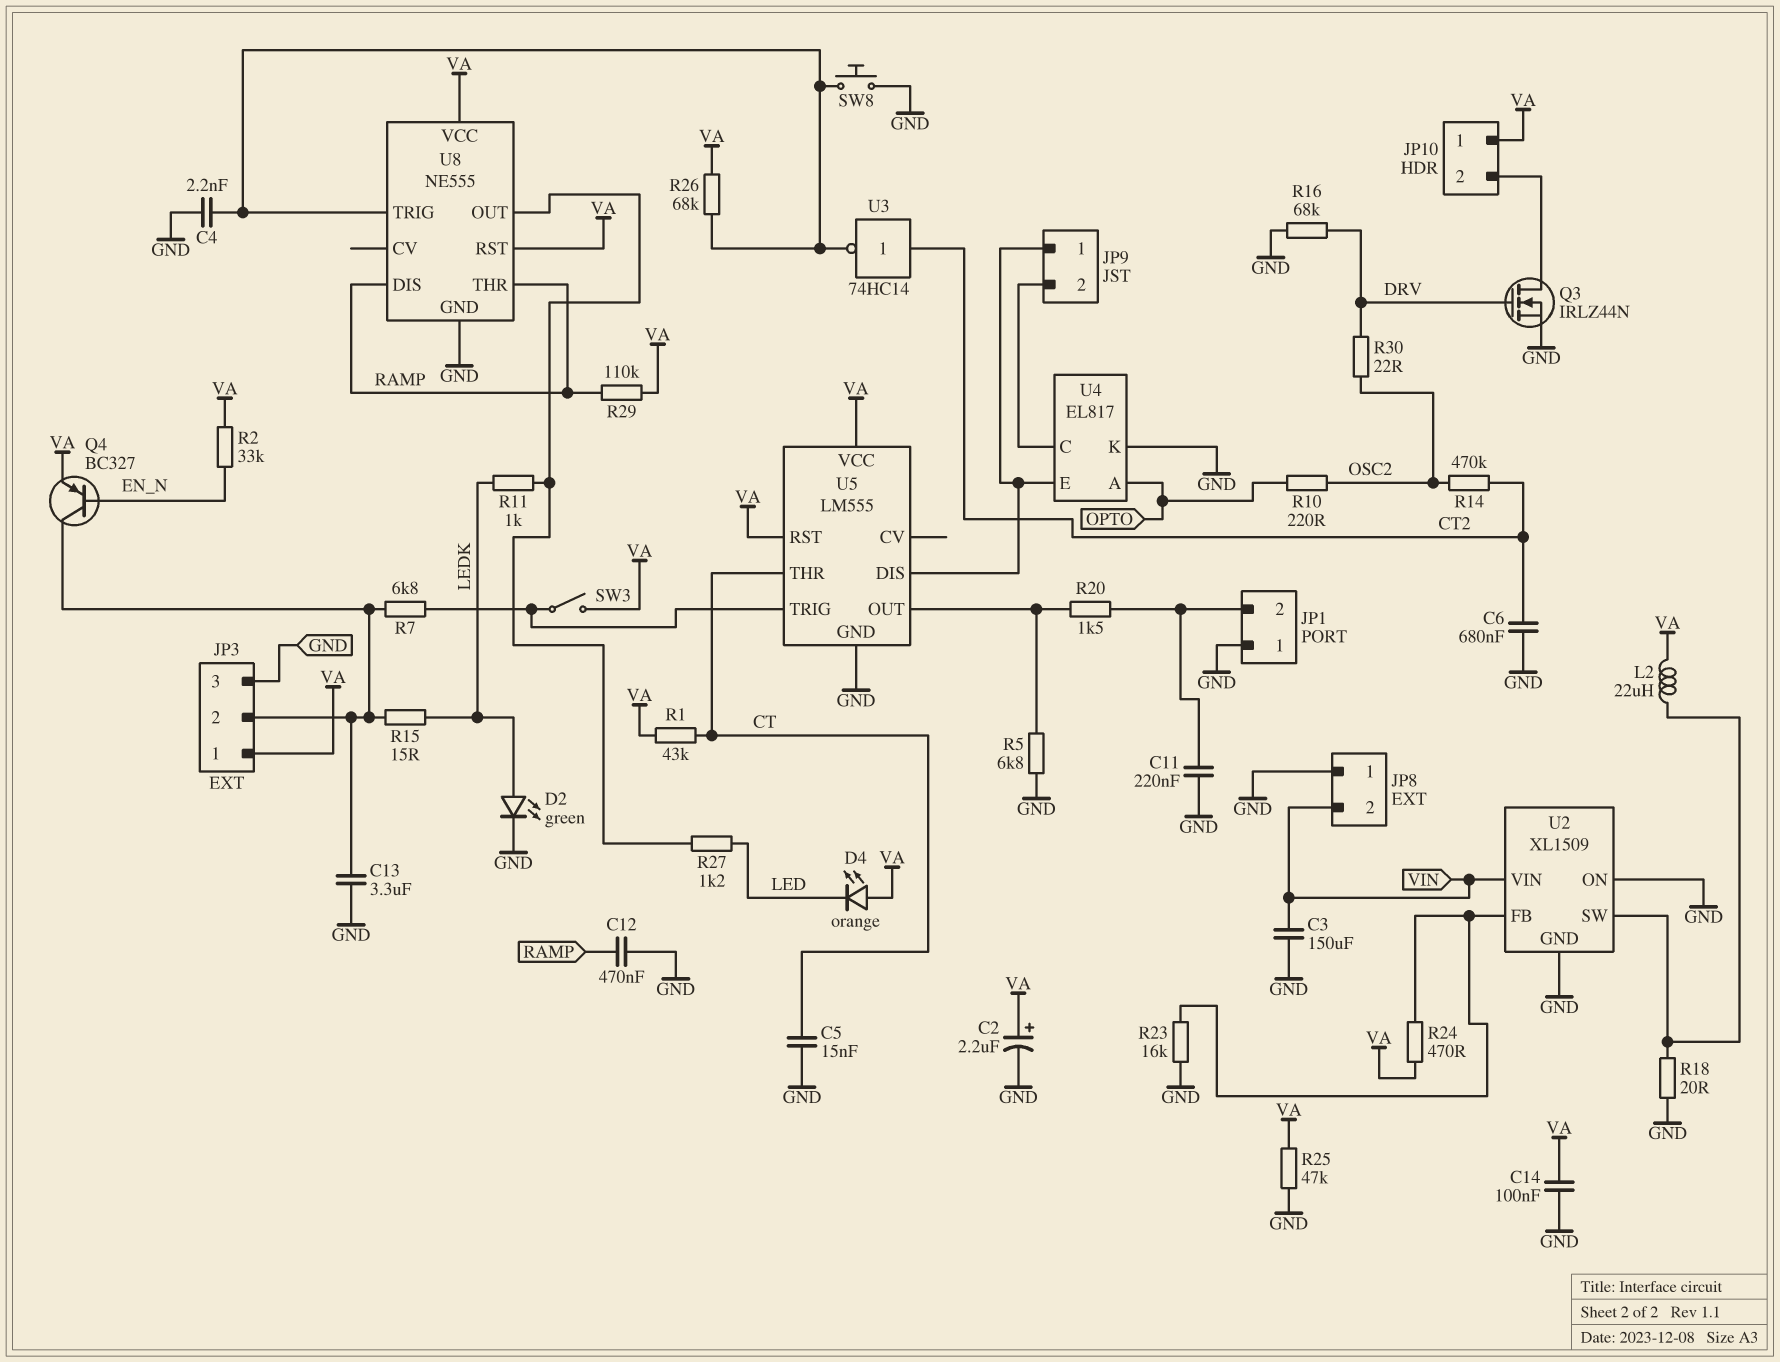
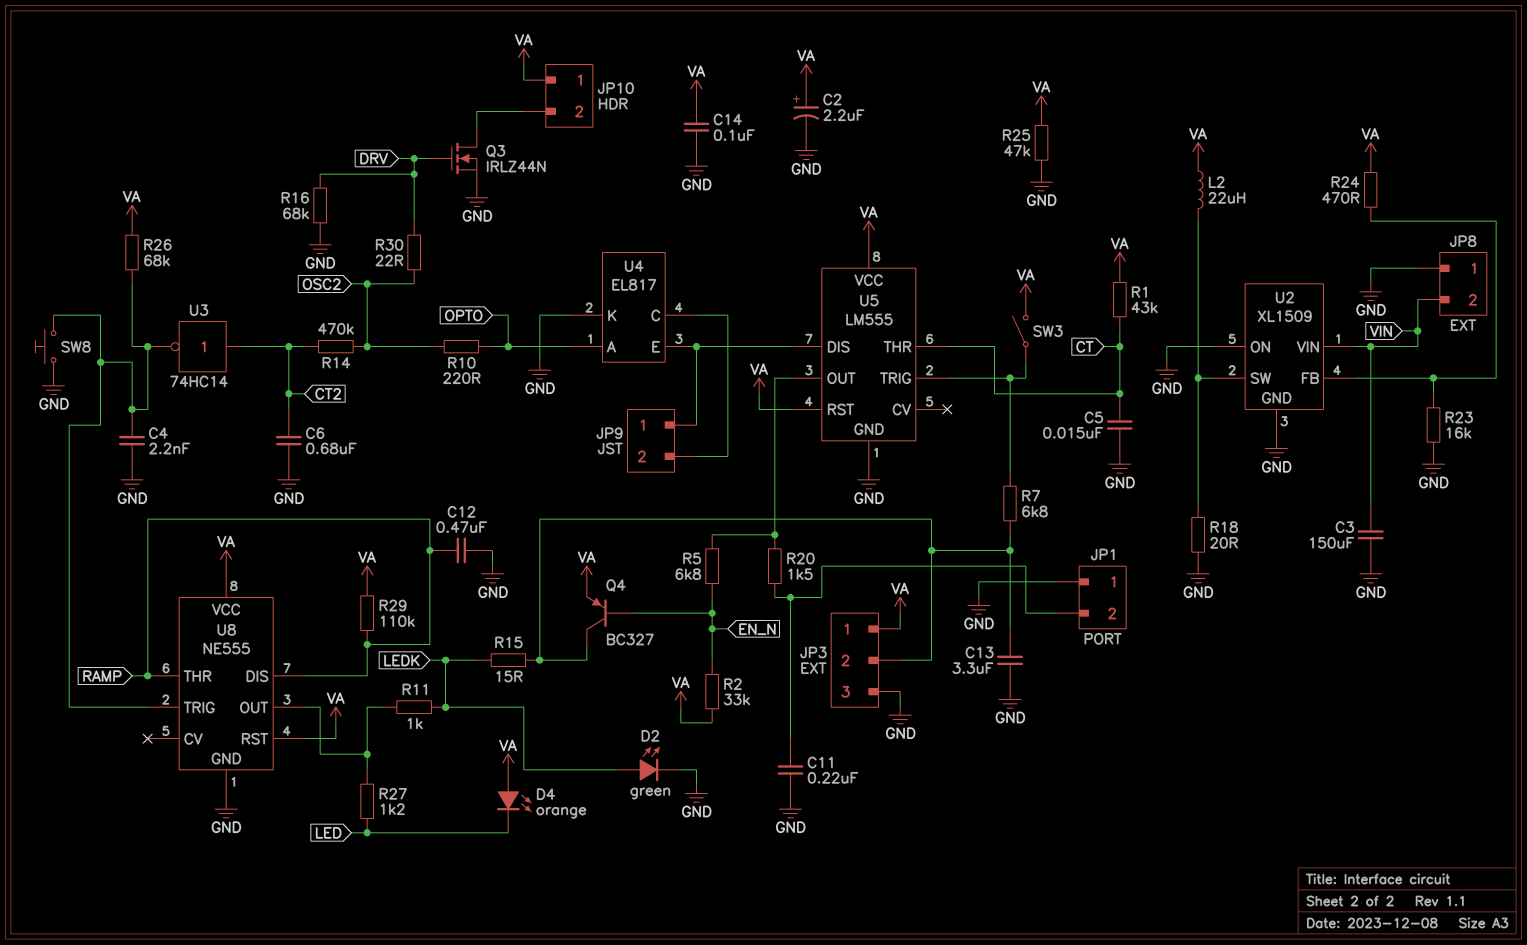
R5: 6.8k (GND, U5/OUT) -> 6.8k (EN_N, U5/OUT)

